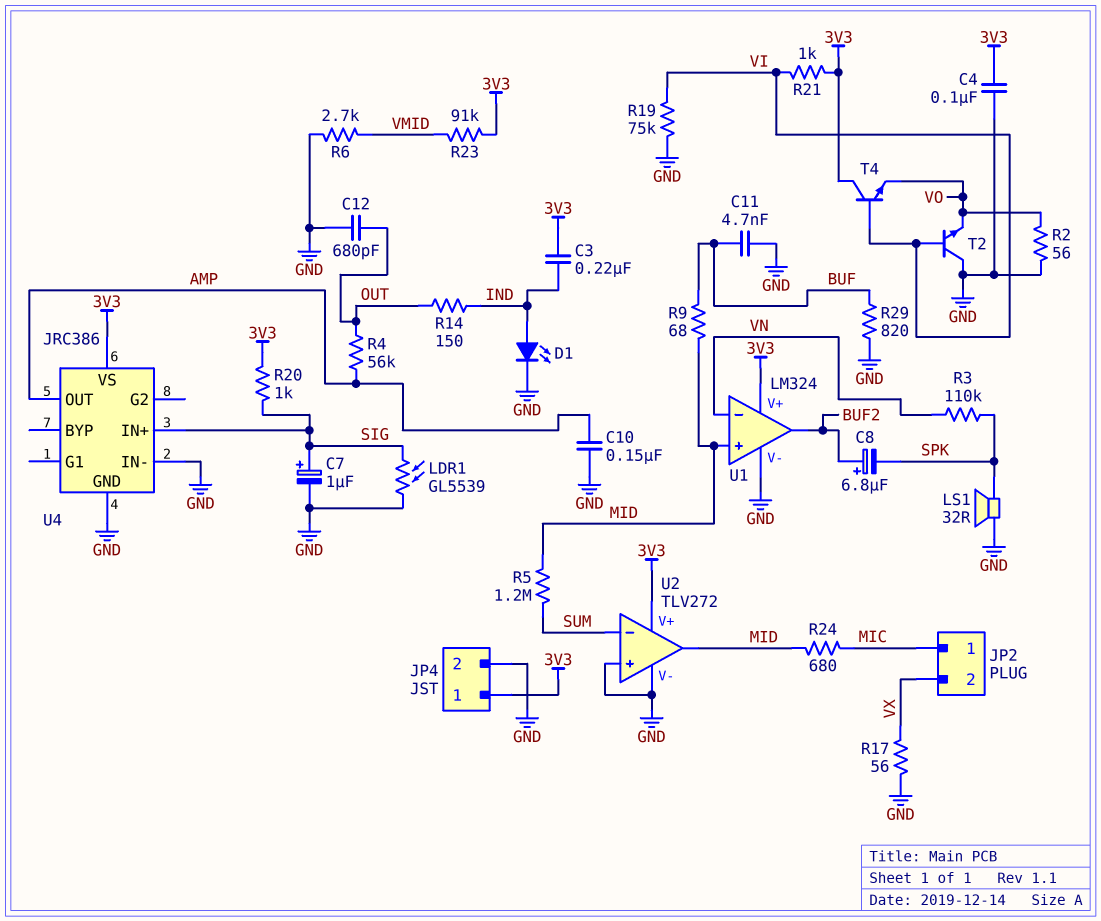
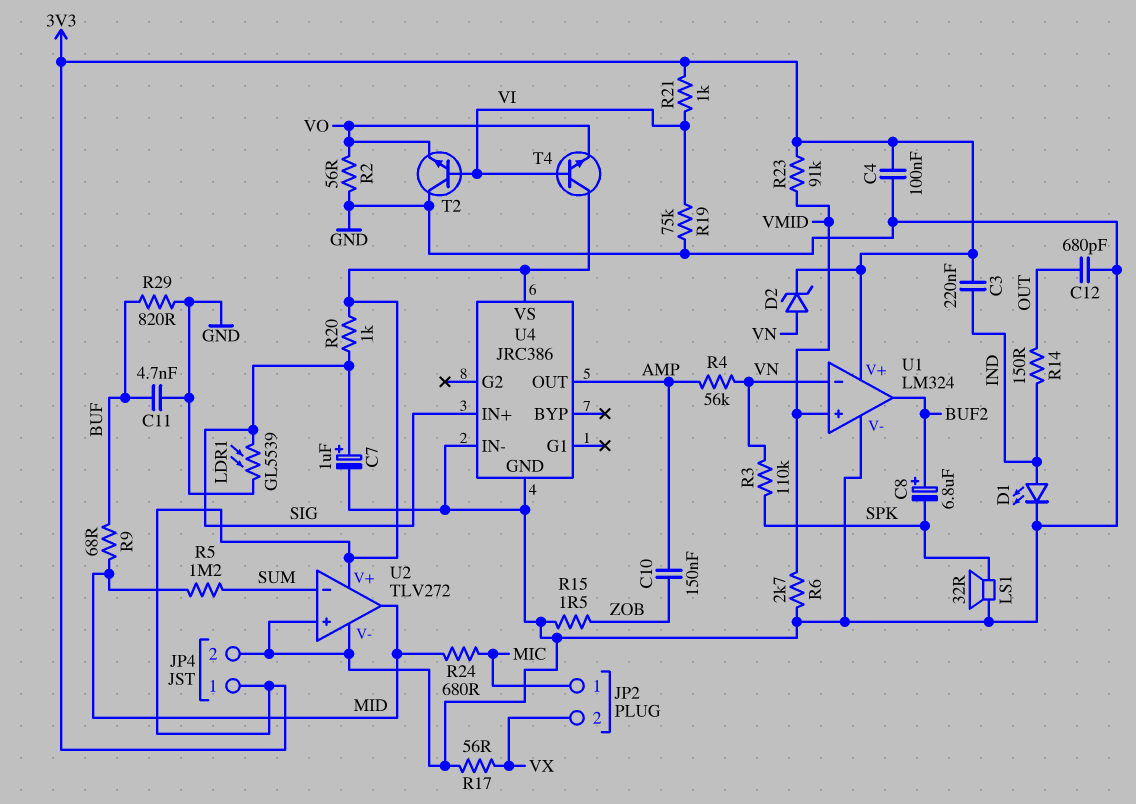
C10: 150nF (AMP, GND) -> 150nF (AMP, ZOB)
D2: none -> zener (A VN, K 3V3)
R4: 56k (AMP, OUT) -> 56k (AMP, VN)
R15: none -> 1.5 (GND, ZOB)
U1 pin in+: MID -> VMID

